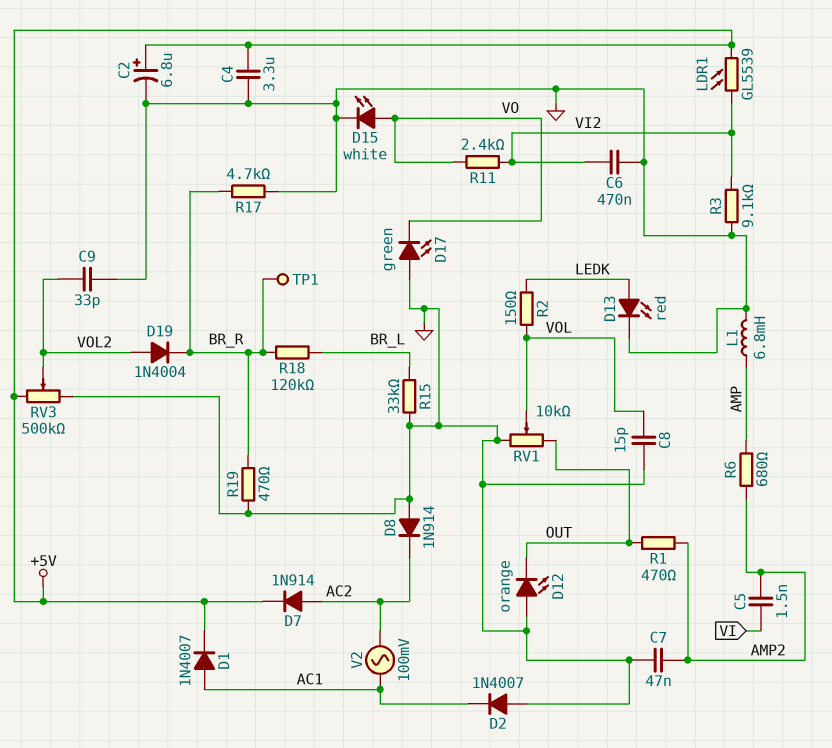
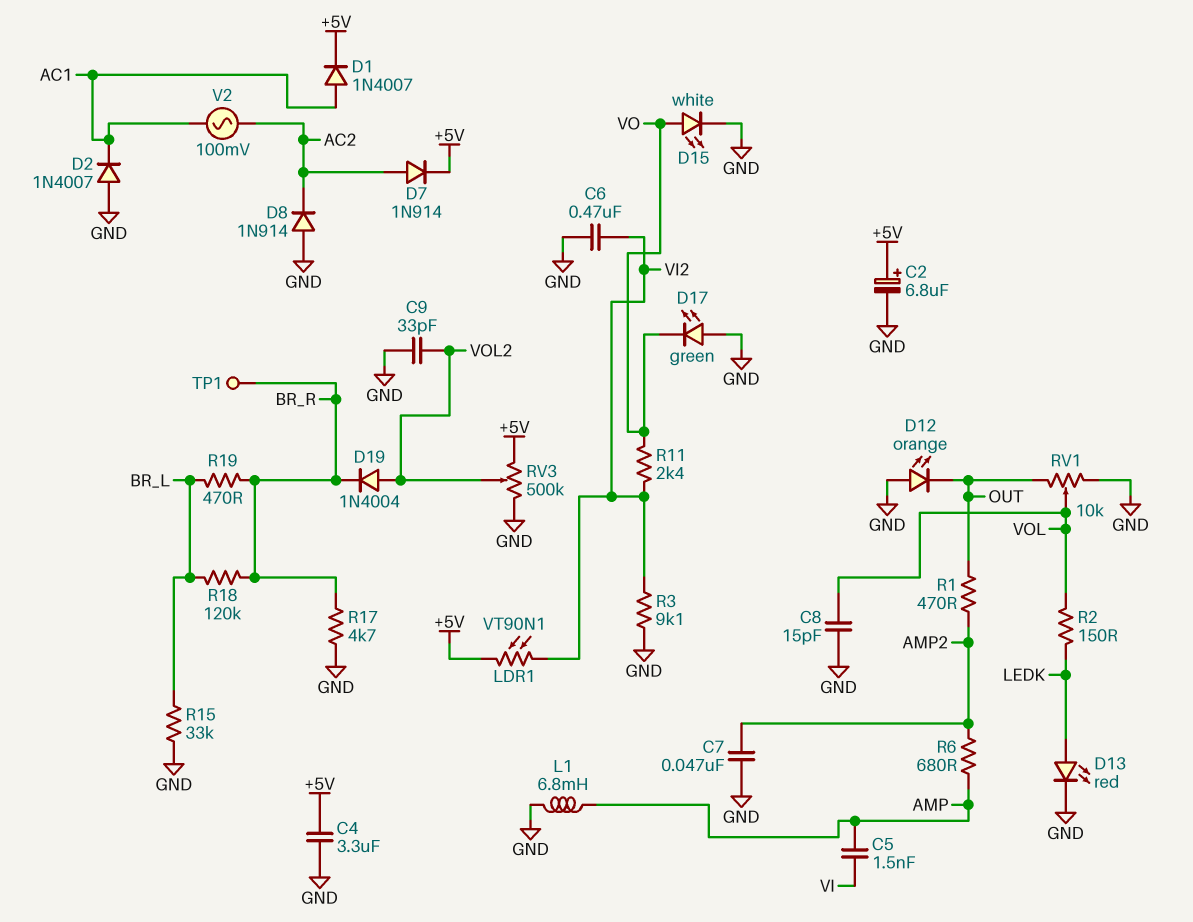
C5: 1.5nF (AMP2, VI) -> 1.5nF (AMP, VI)
LDR1: GL5539 (+5V, VI2) -> VT90N1 (+5V, VI2)
R19: 470 (BR_R, GND) -> 470 (BR_L, BR_R)

